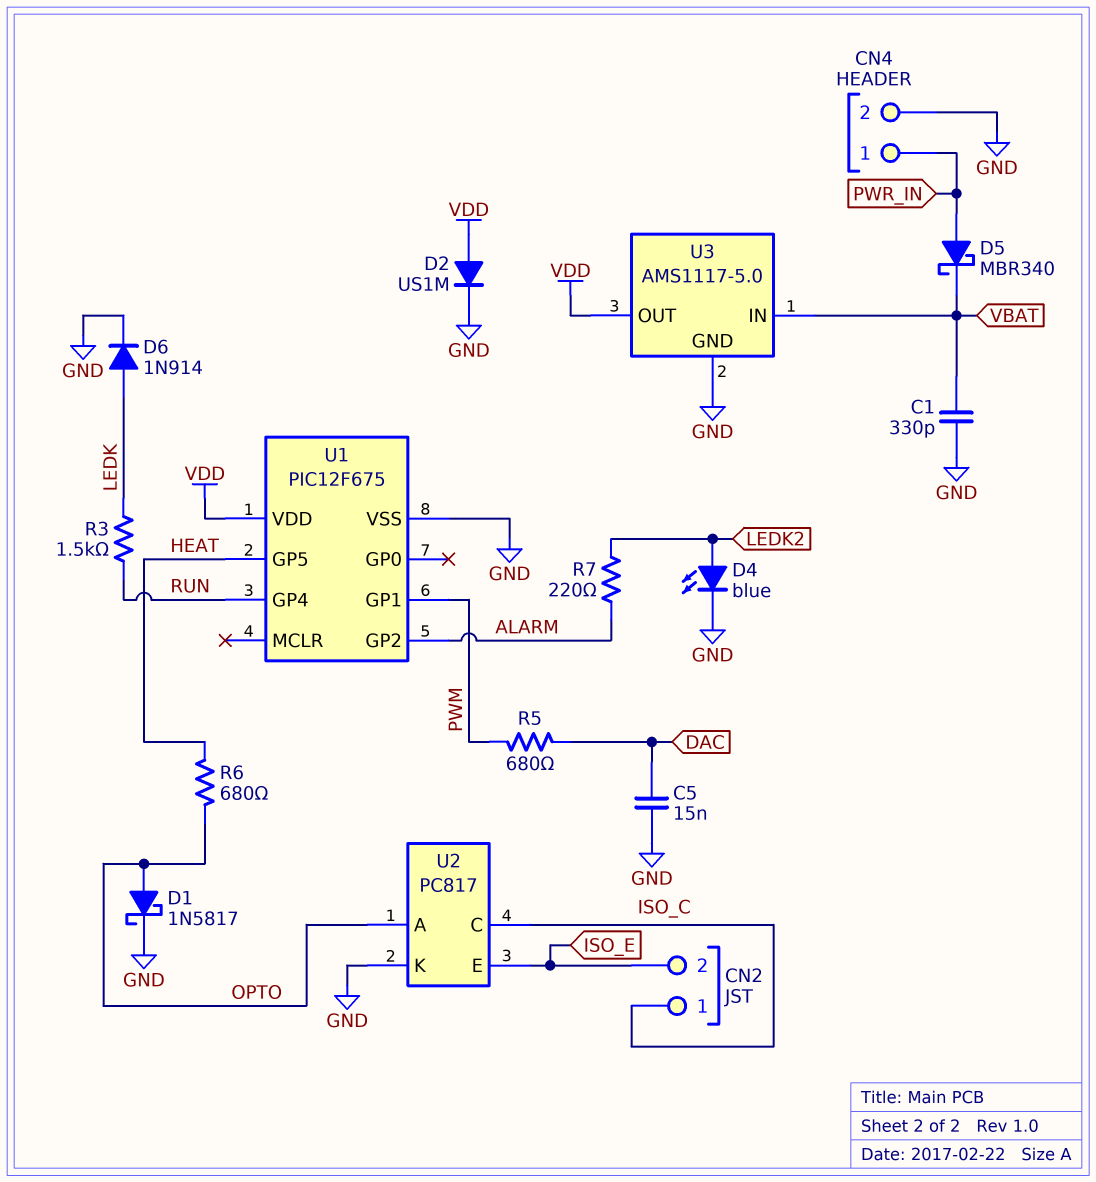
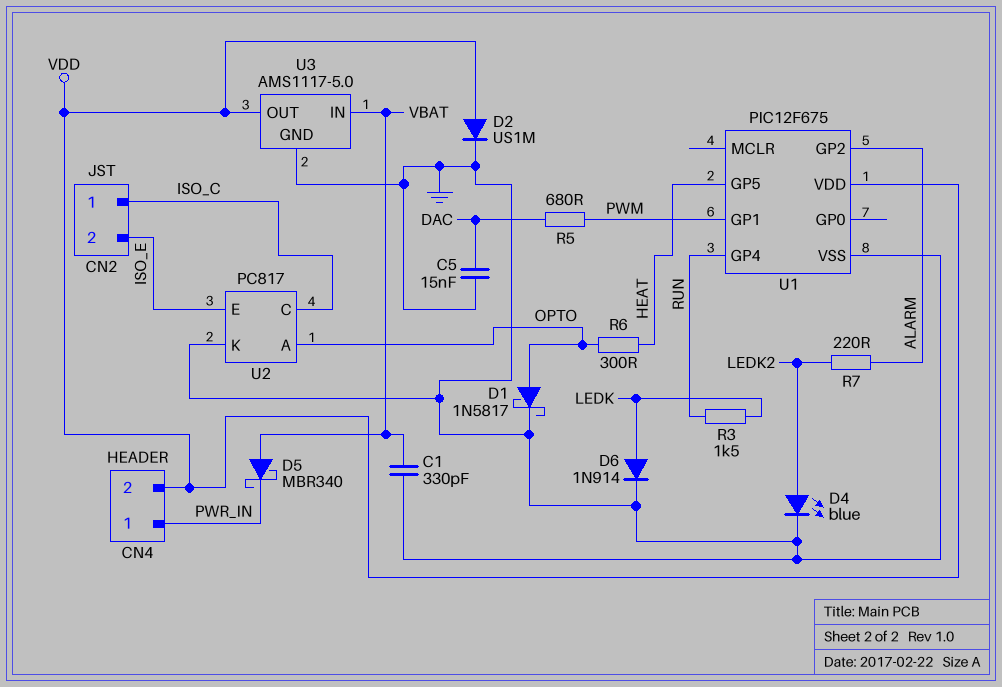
CN4 pin 2: GND -> VDD
D5: schottky MBR340 (A PWR_IN, K VBAT) -> schottky MBR340 (A VBAT, K PWR_IN)
R6: 680 (HEAT, OPTO) -> 300 (HEAT, OPTO)

